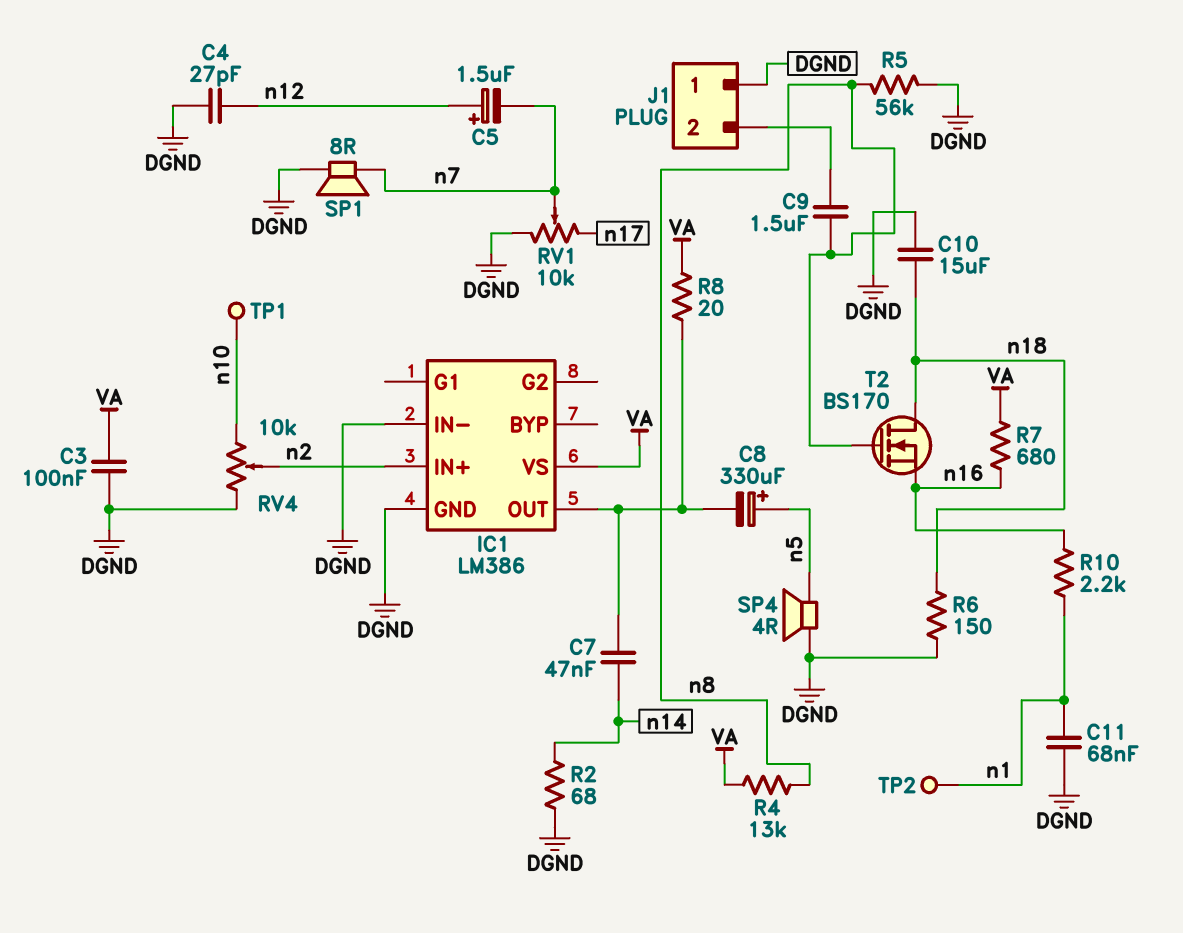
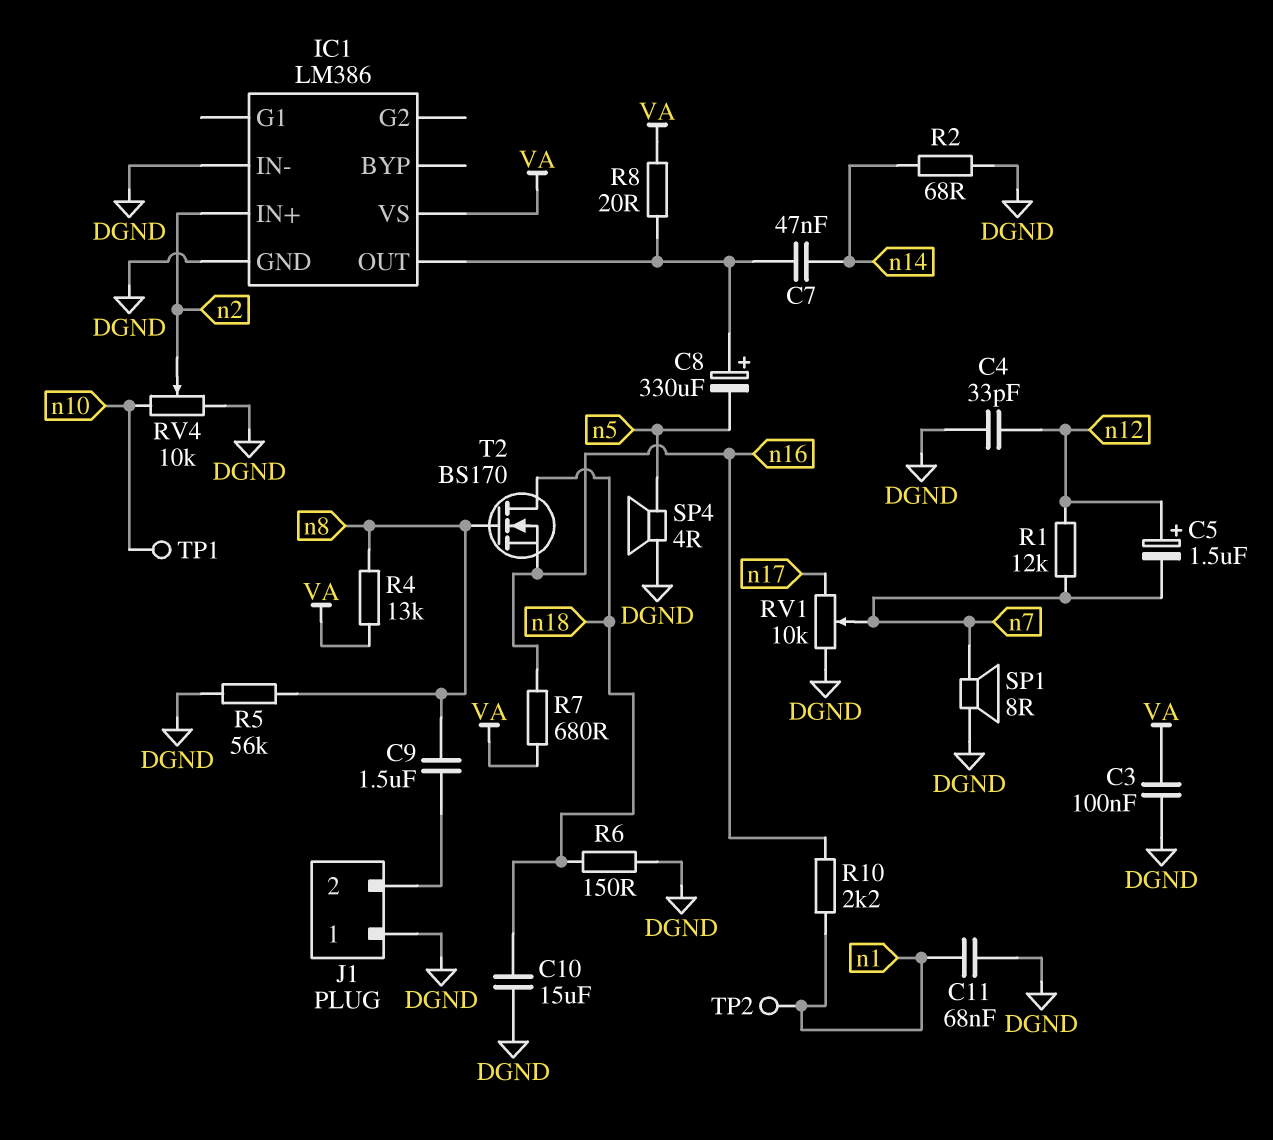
C4: 27pF (DGND, n12) -> 33pF (DGND, n12)
C8: 330uF (plus n5, minus IC1/OUT) -> 330uF (plus IC1/OUT, minus n5)
R1: none -> 12k (n7, n12)

